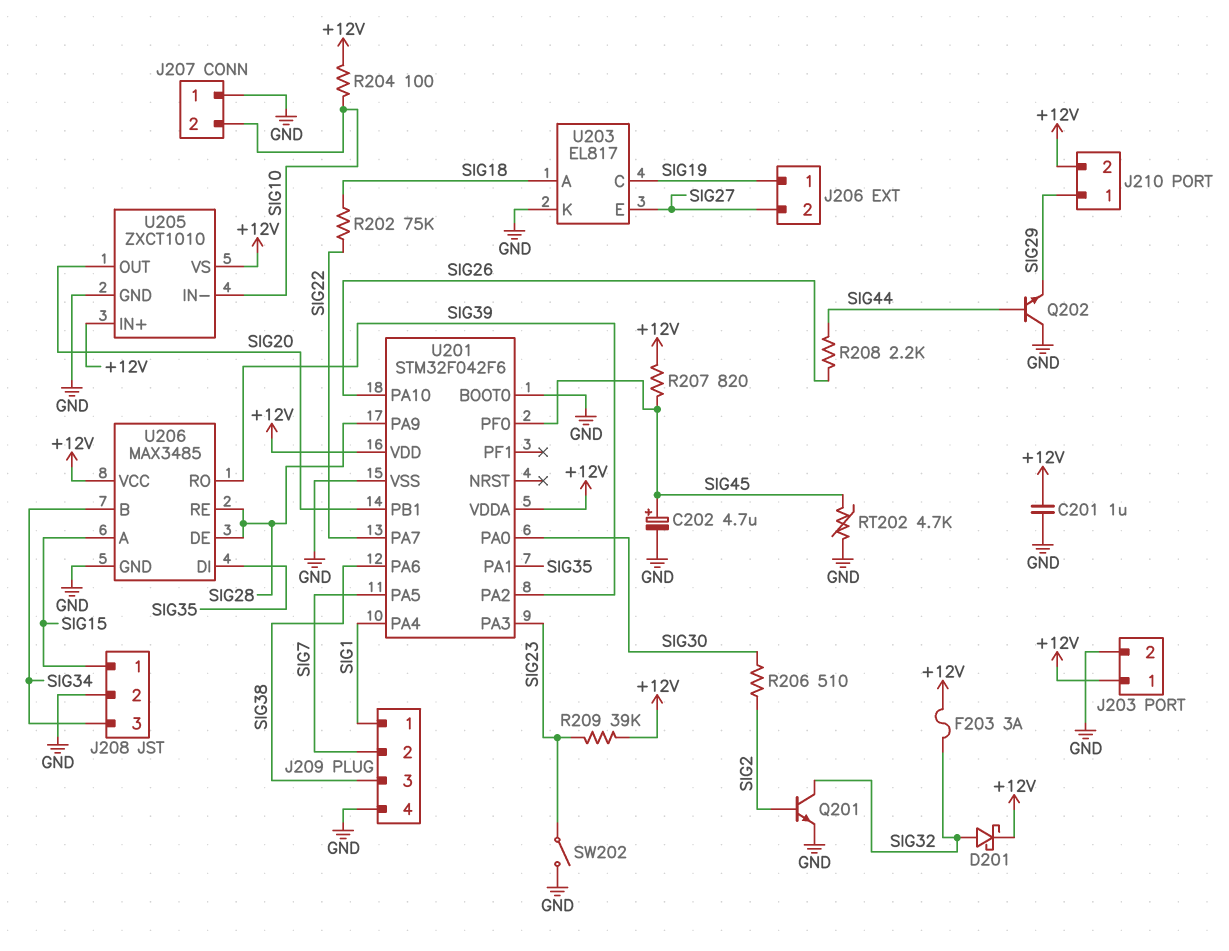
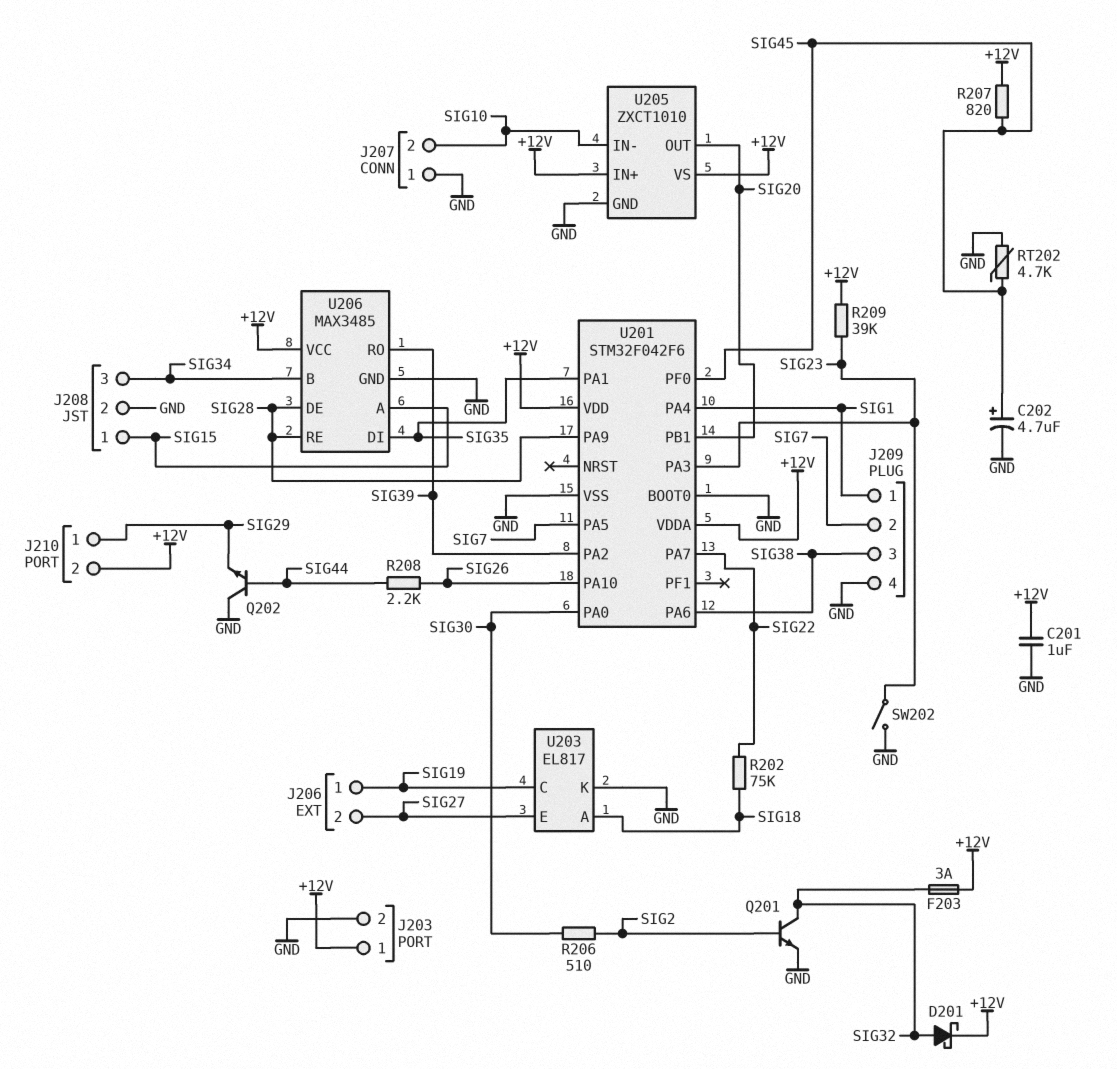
R204: 100 (+12V, SIG10) -> none

